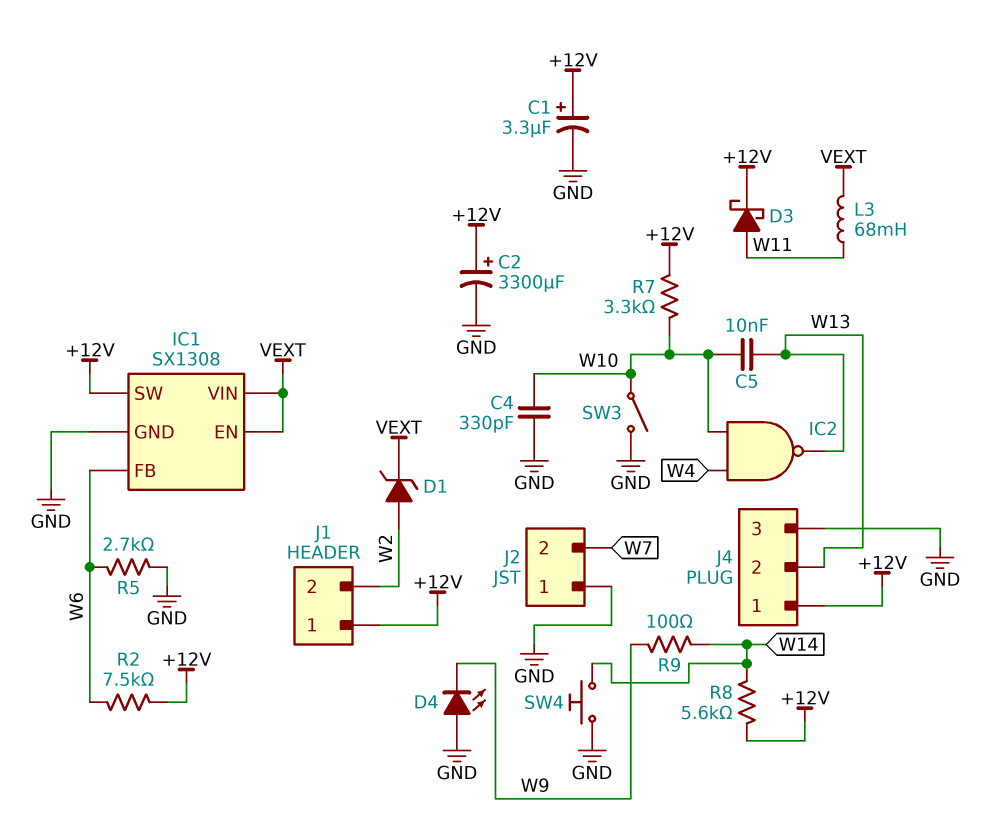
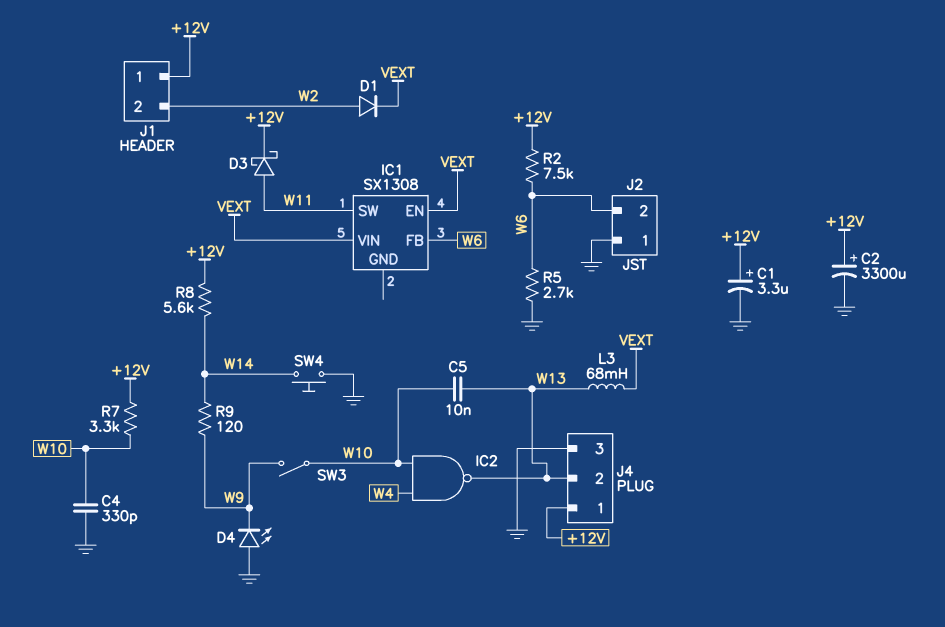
D1: zener (A W2, K VEXT) -> diode (A W2, K VEXT)
IC1 pin GND: GND -> none
IC1 pin SW: +12V -> W11
J2 pin 2: W7 -> W6
L3: 68mH (VEXT, W11) -> 68mH (VEXT, W13)
R9: 100 (W9, W14) -> 120 (W9, W14)
SW3: switch (GND, W10) -> switch (W9, W10)

